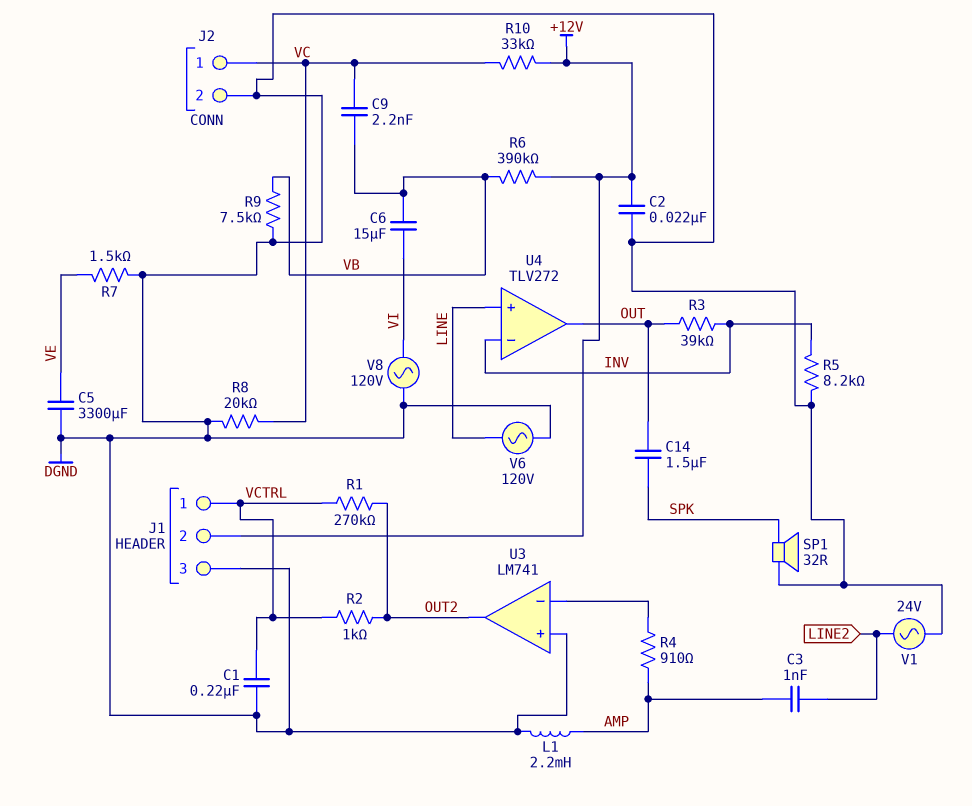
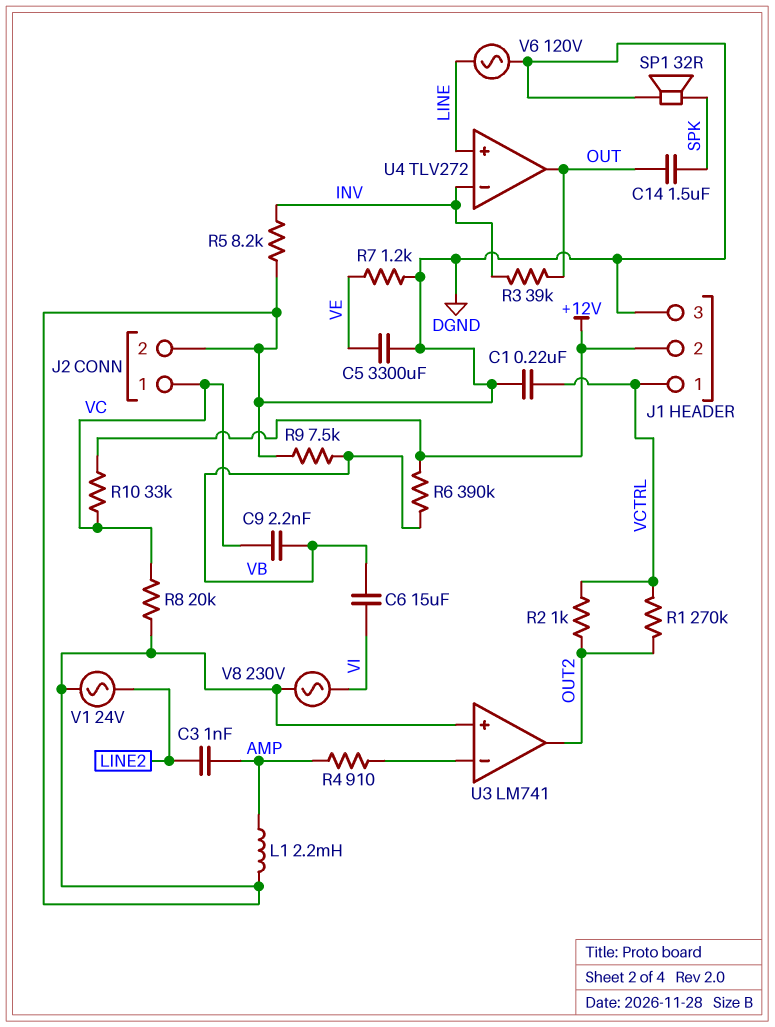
C2: 22nF (+12V, DGND) -> none
R7: 1.5k (DGND, VE) -> 1.2k (DGND, VE)
V8: AC 120V (DGND, VI) -> AC 230V (DGND, VI)

